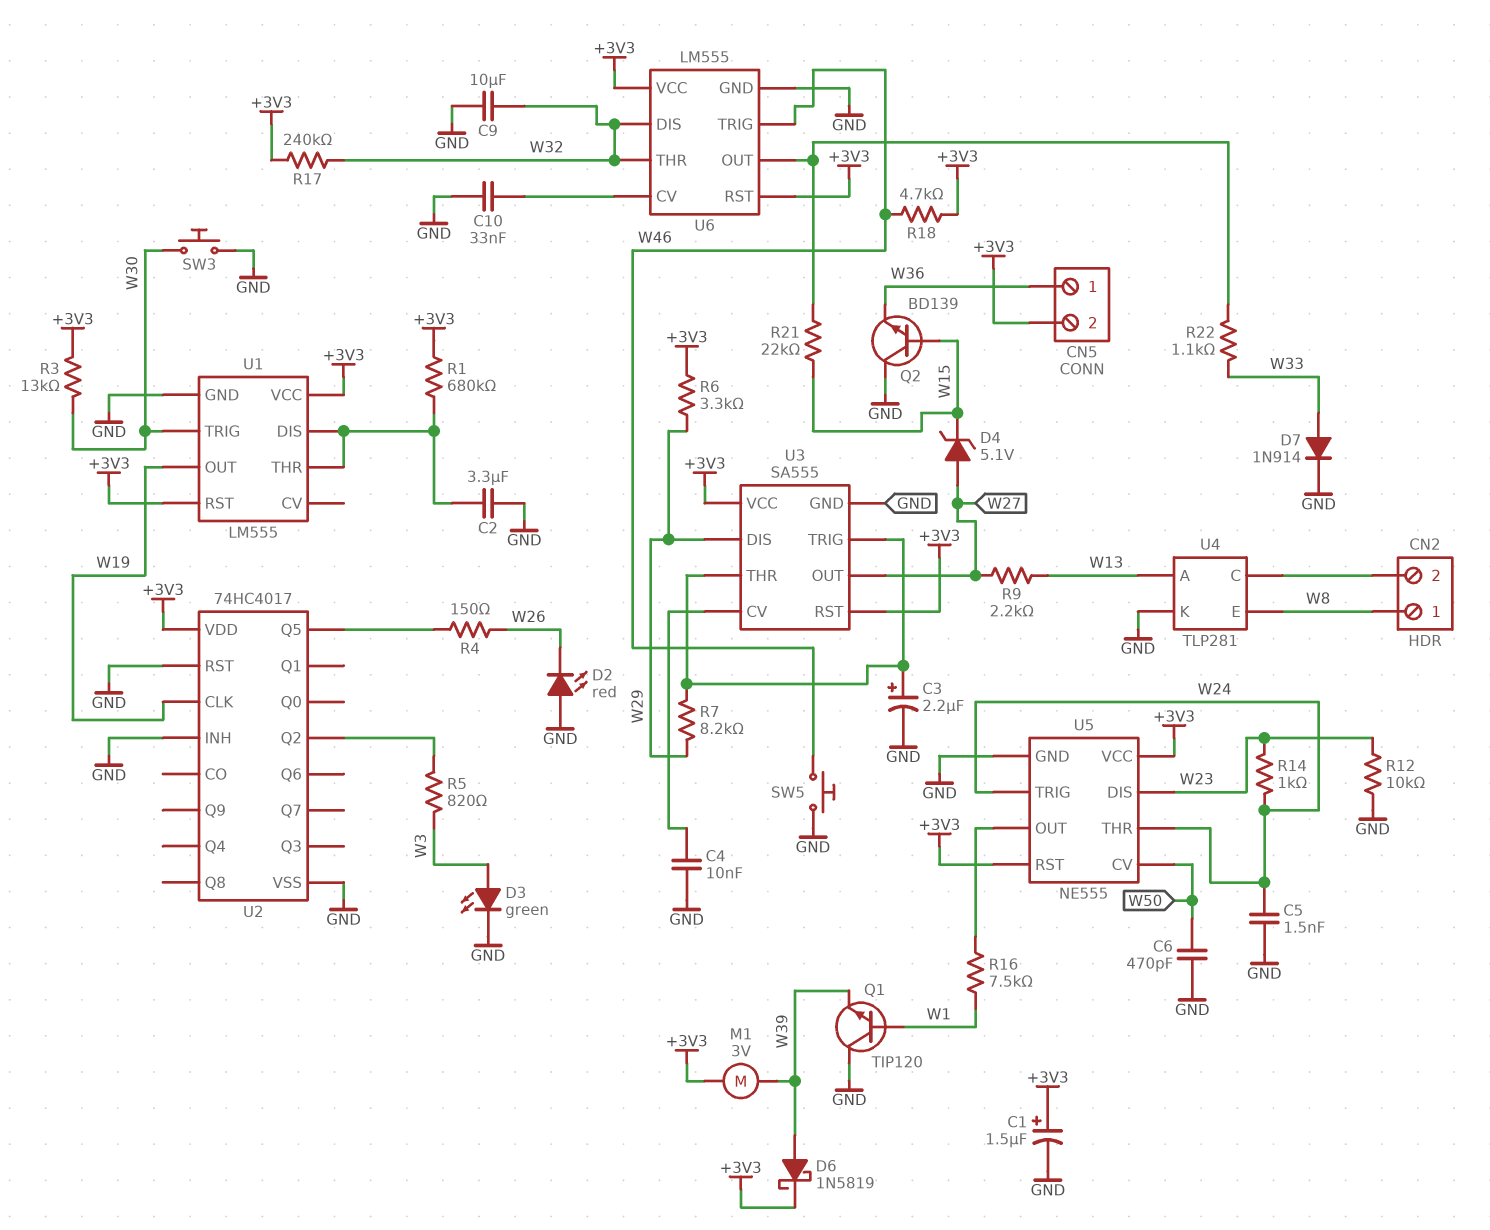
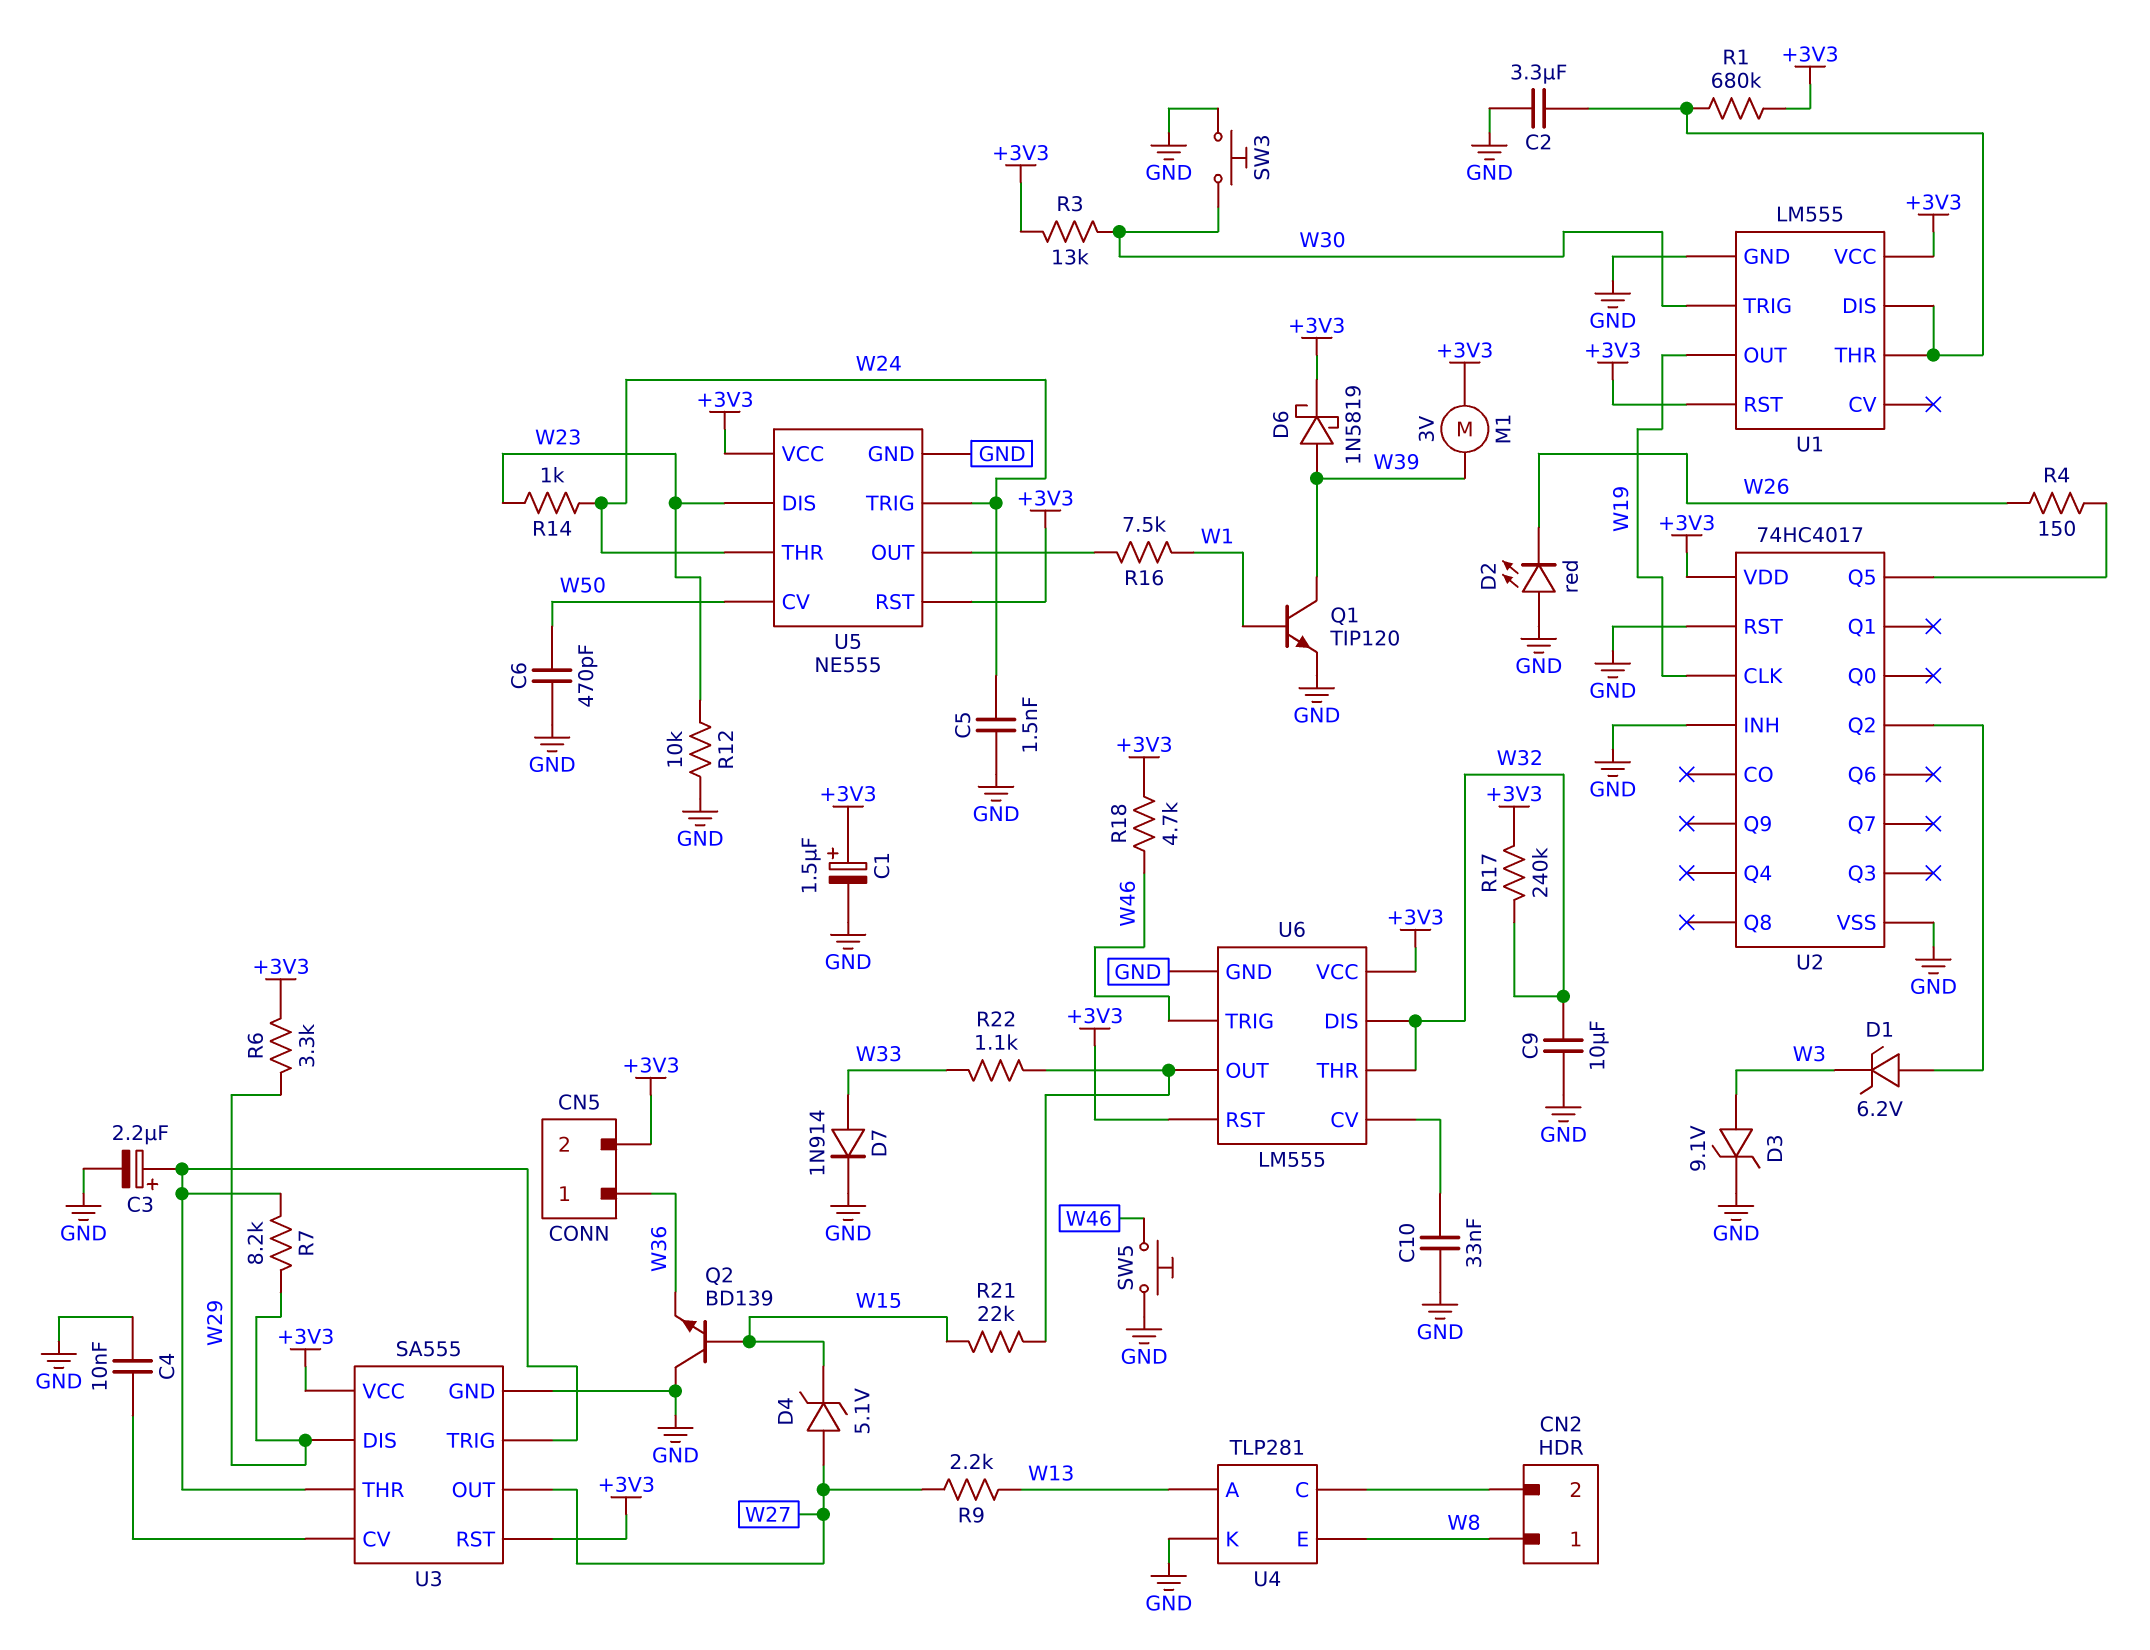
D1: none -> zener 6.2V (A U2/Q2, K W3)
D3: LED green (A W3, K GND) -> zener 9.1V (A W3, K GND)
Q1: NPN TIP120 (B W1, C GND, E W39) -> NPN TIP120 (B W1, C W39, E GND)
R5: 820 (U2/Q2, W3) -> none

